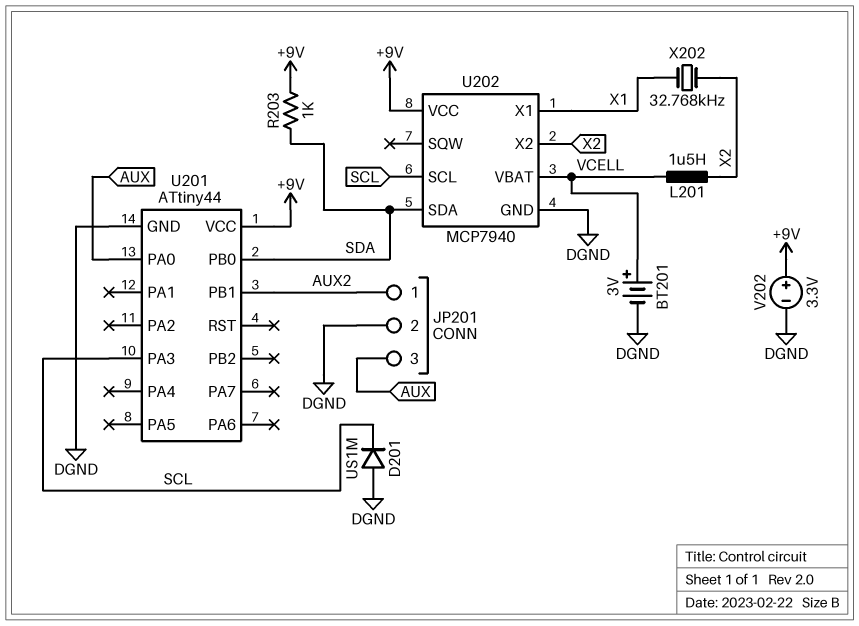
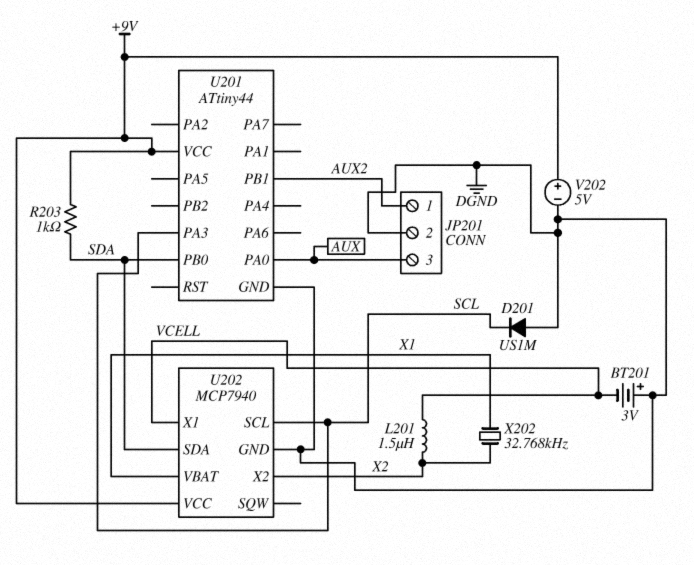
BT201: 3V (plus VCELL, minus DGND) -> 3V (plus DGND, minus VCELL)
U202 pin VBAT: VCELL -> X1
U202 pin X1: X1 -> VCELL
V202: 3.3V (plus +9V, minus DGND) -> 5V (plus +9V, minus DGND)

